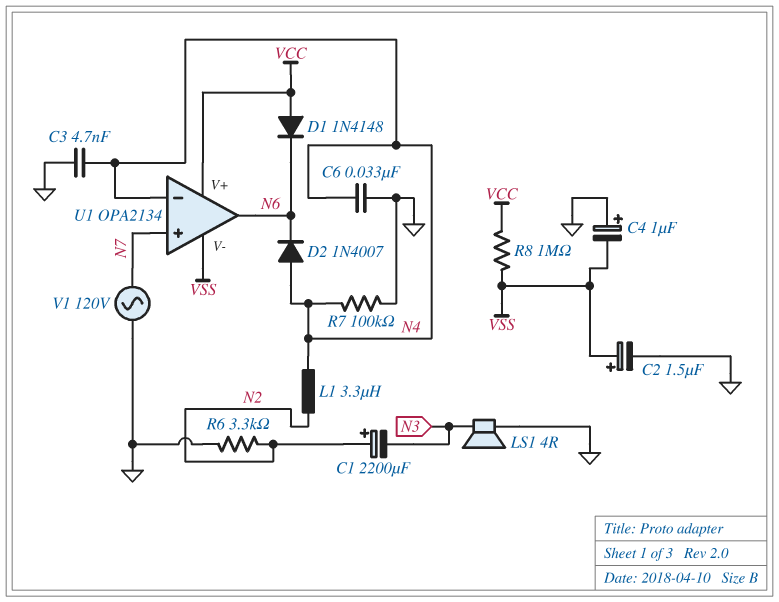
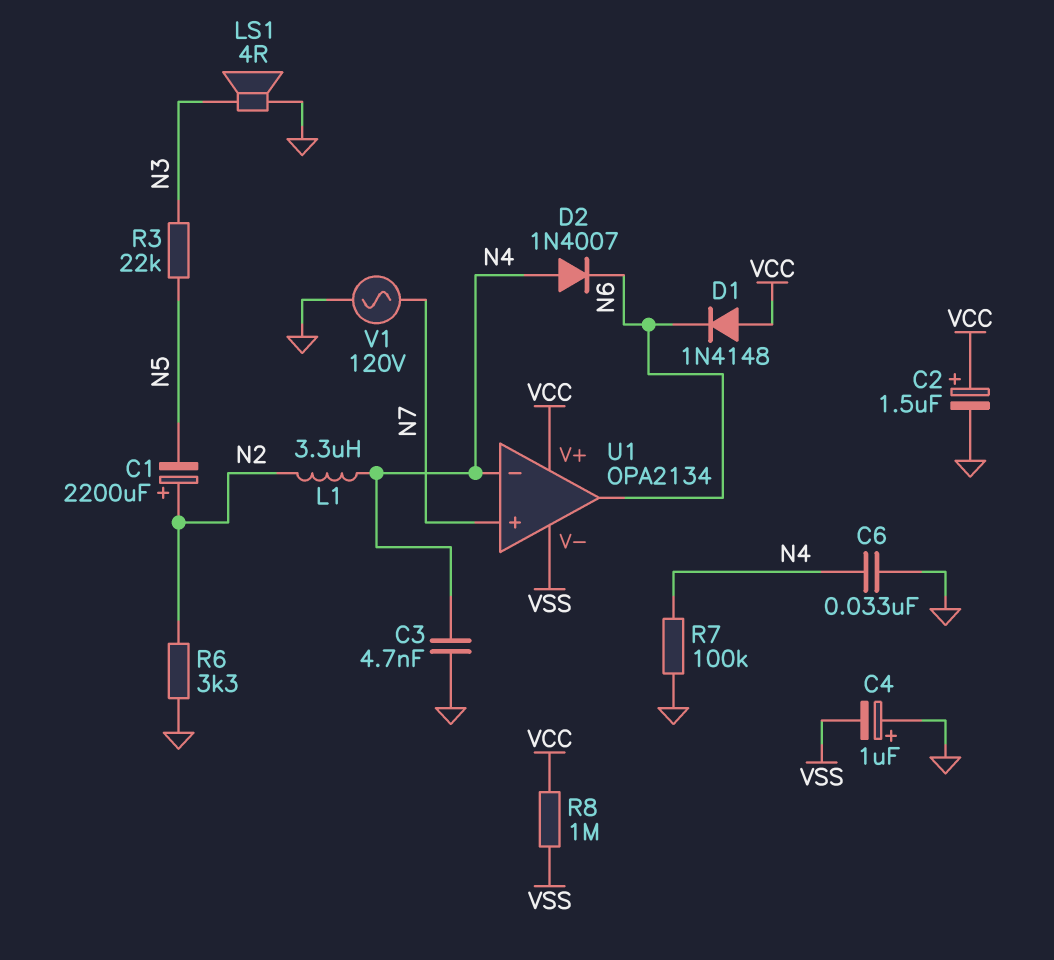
C1: 2200uF (plus N2, minus N3) -> 2200uF (plus N2, minus N5)
C2: 1.5uF (plus VSS, minus GND) -> 1.5uF (plus VCC, minus GND)
R3: none -> 22k (N3, N5)

